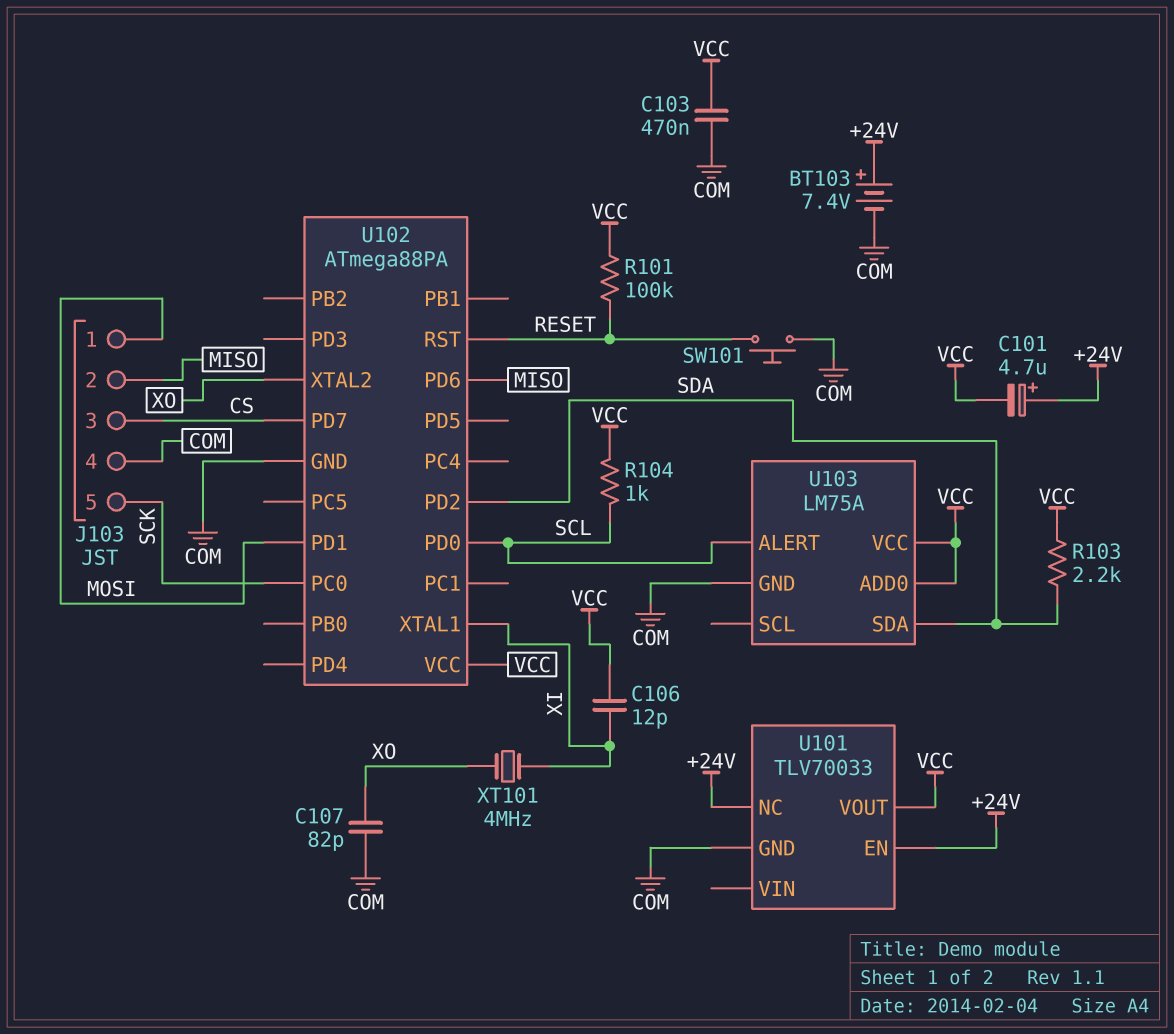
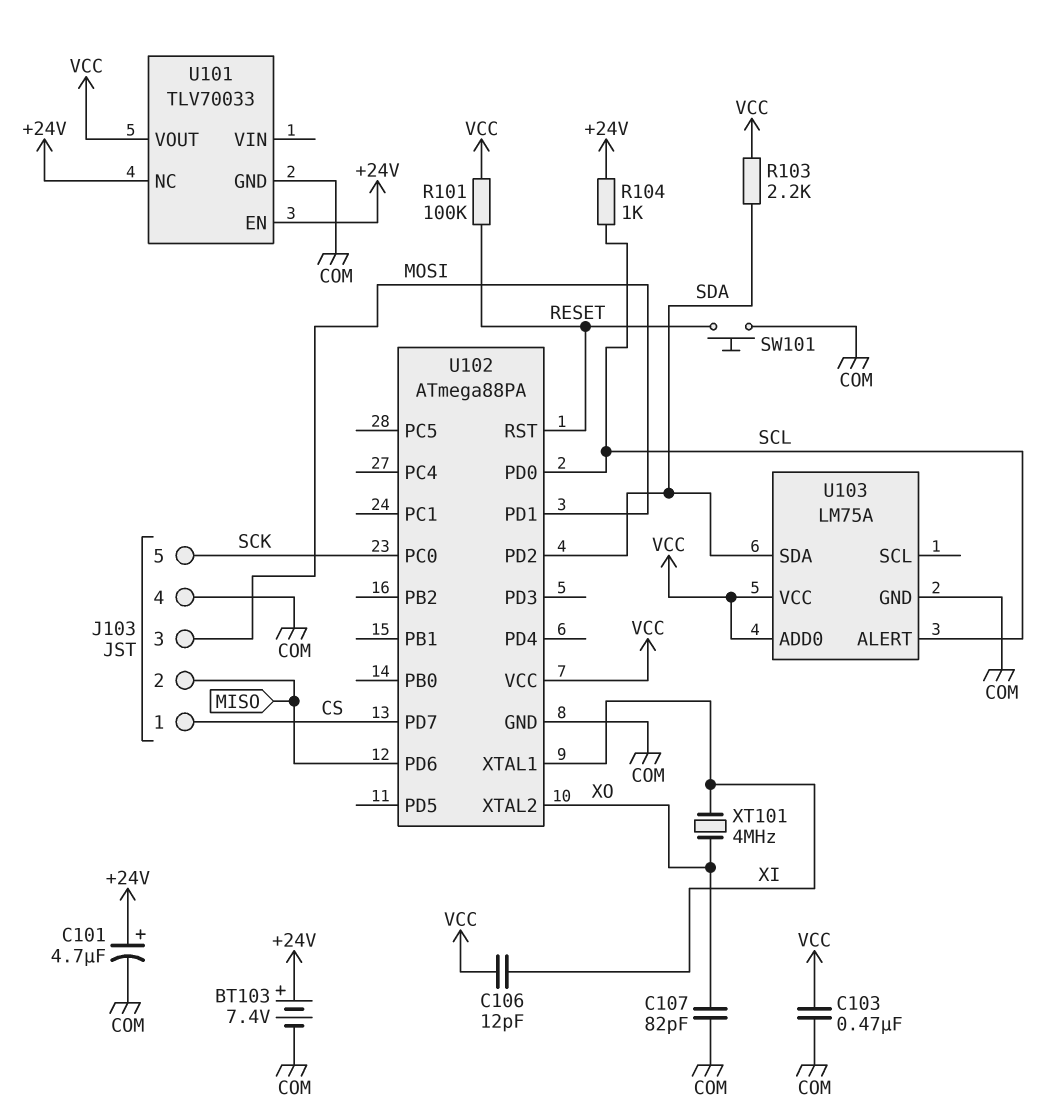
C101: 4.7uF (plus +24V, minus VCC) -> 4.7uF (plus +24V, minus COM)
J103 pin 1: MOSI -> CS
J103 pin 3: CS -> MOSI
R104: 1k (SCL, VCC) -> 1k (+24V, SCL)

